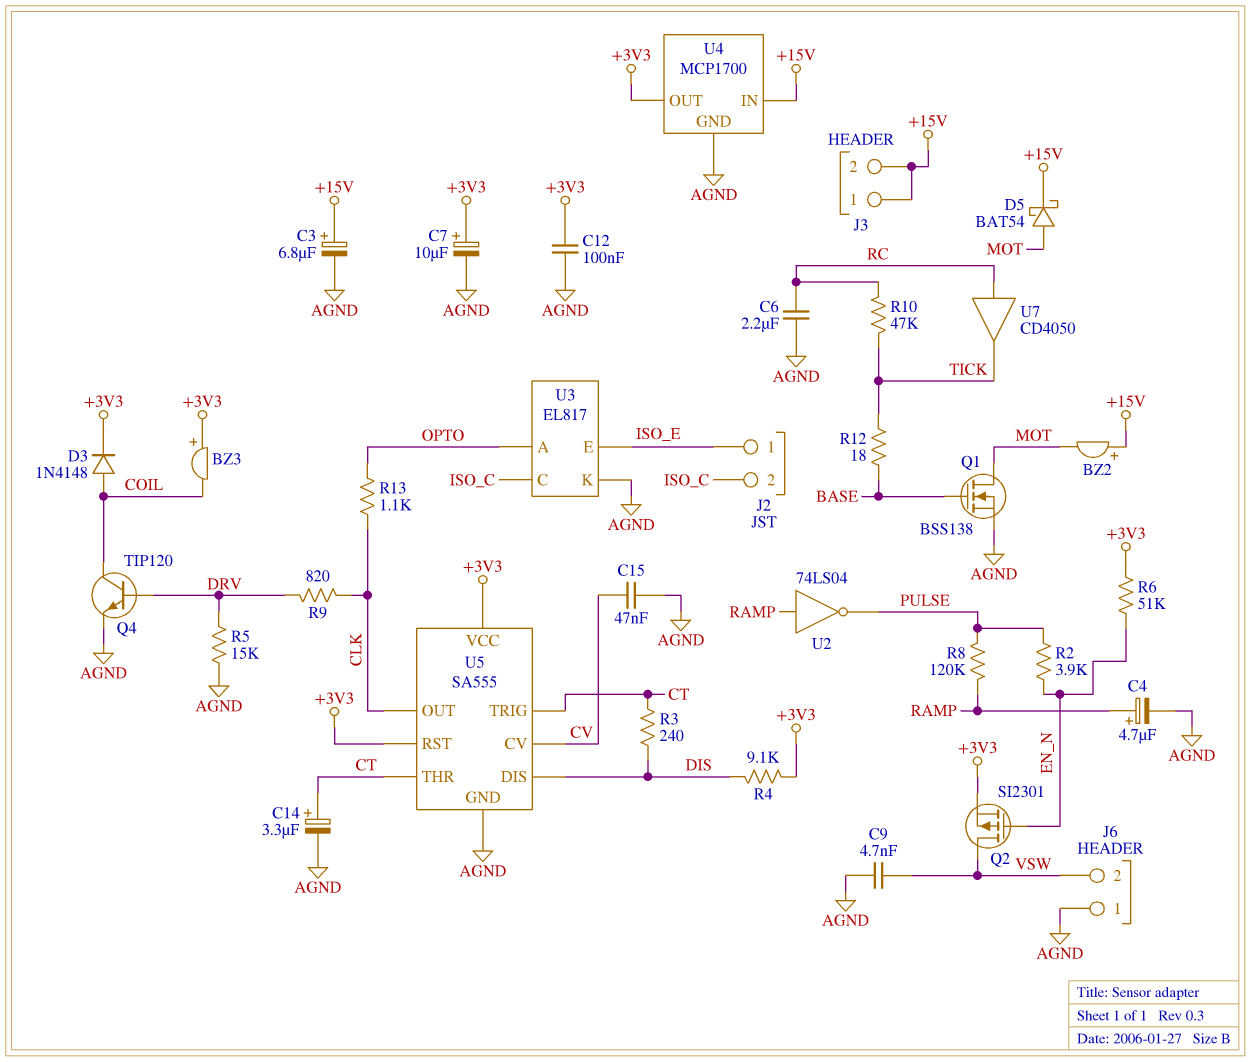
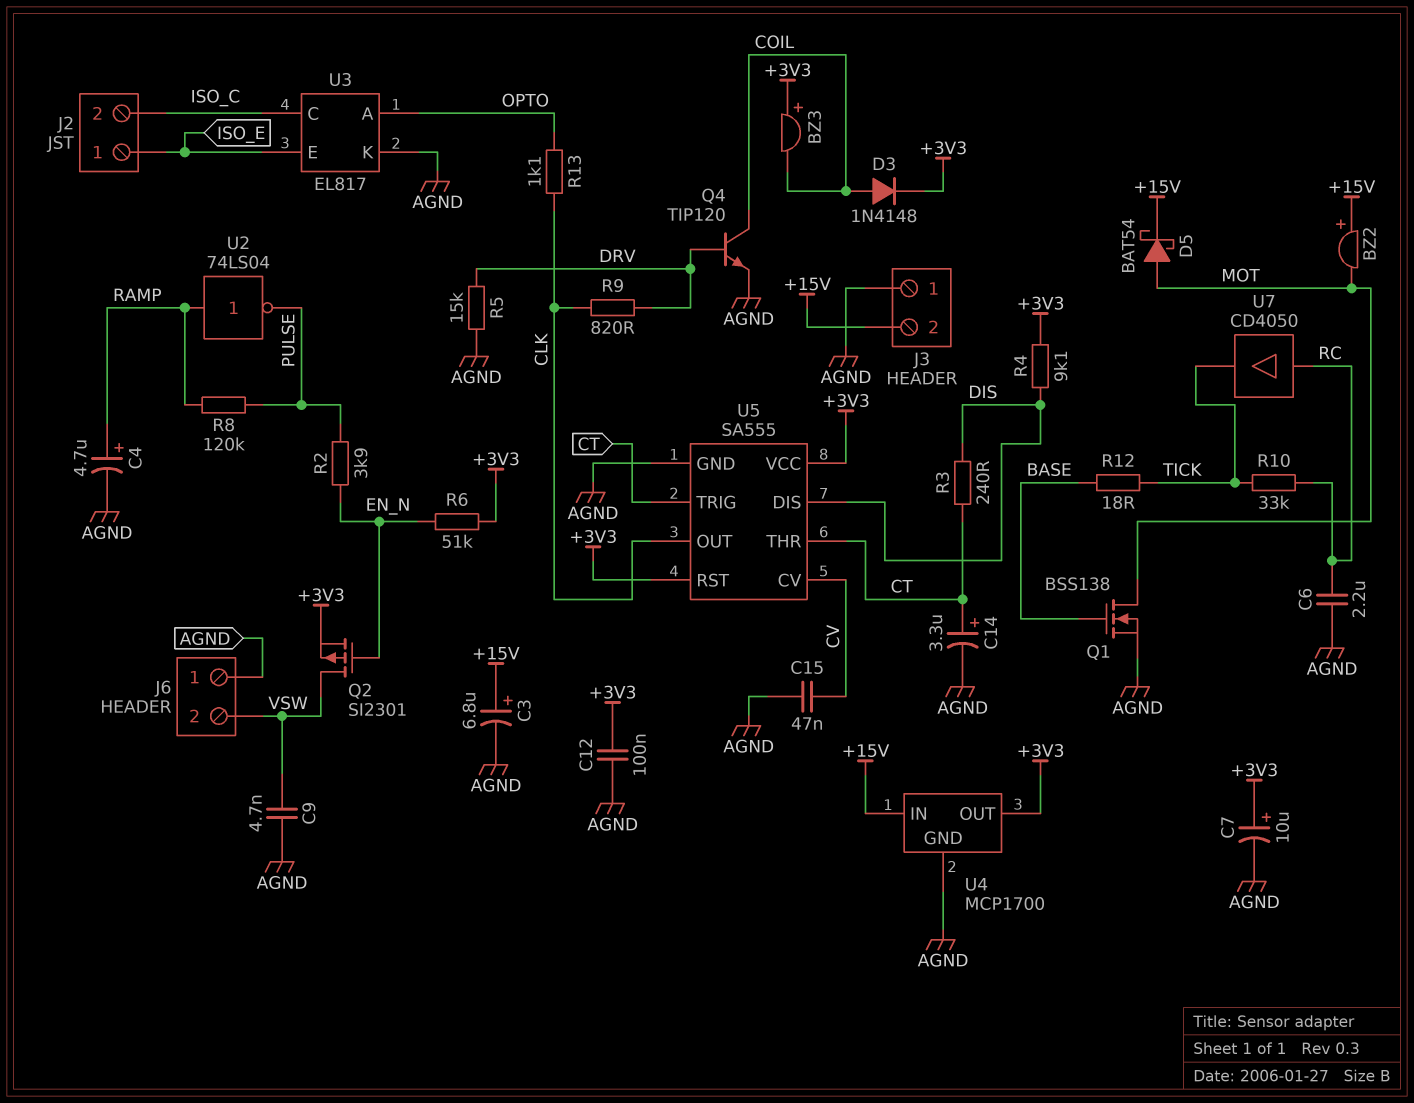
J3 pin 1: +15V -> AGND
R10: 47k (RC, TICK) -> 33k (RC, TICK)

